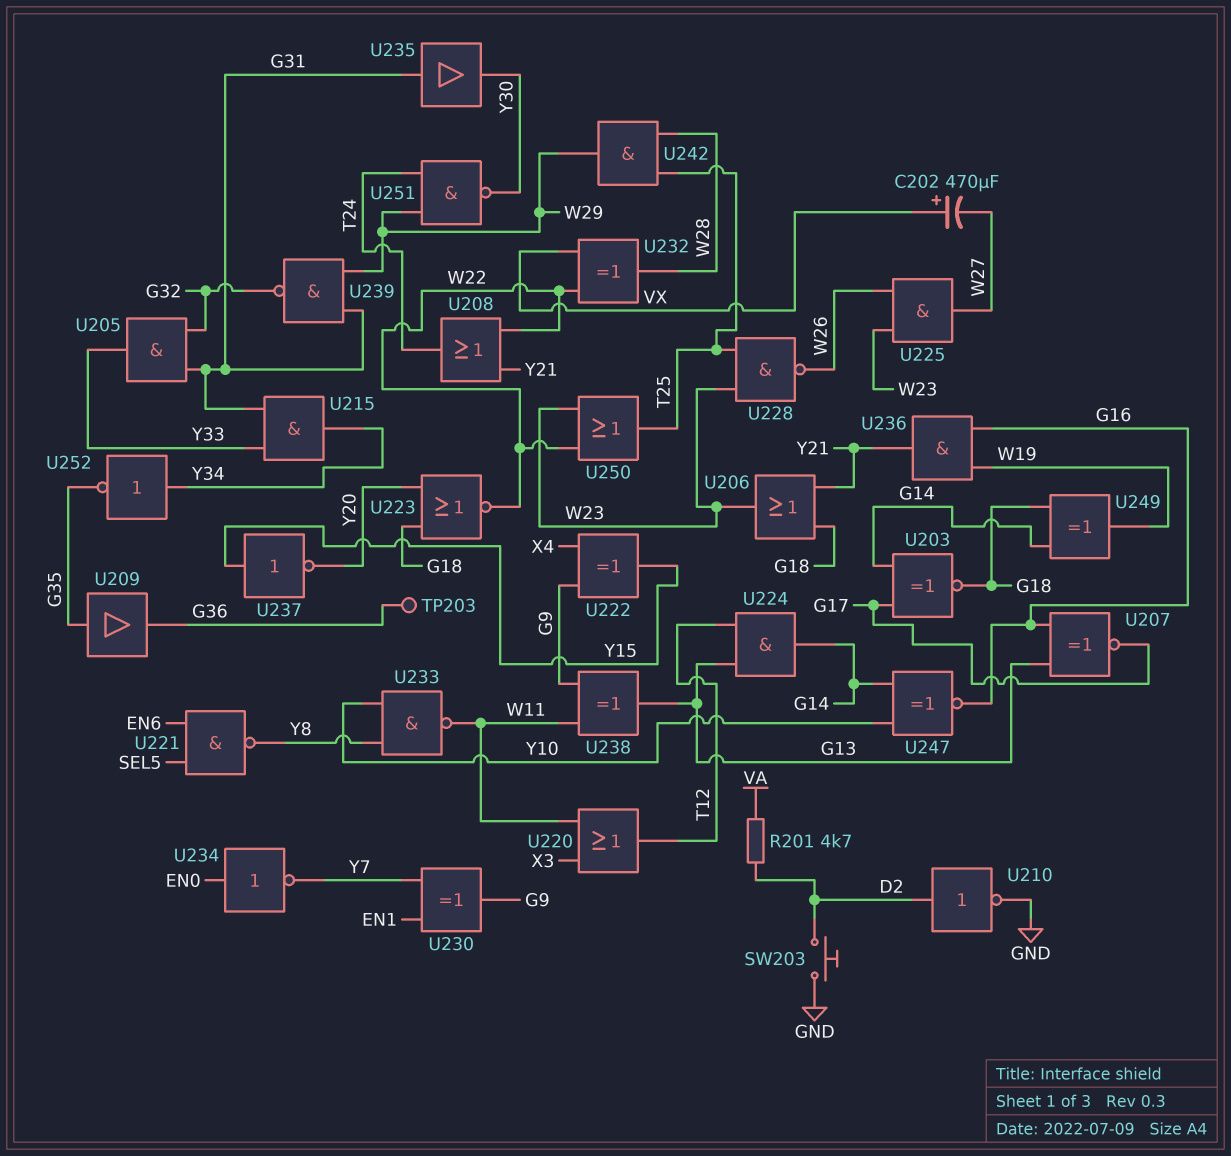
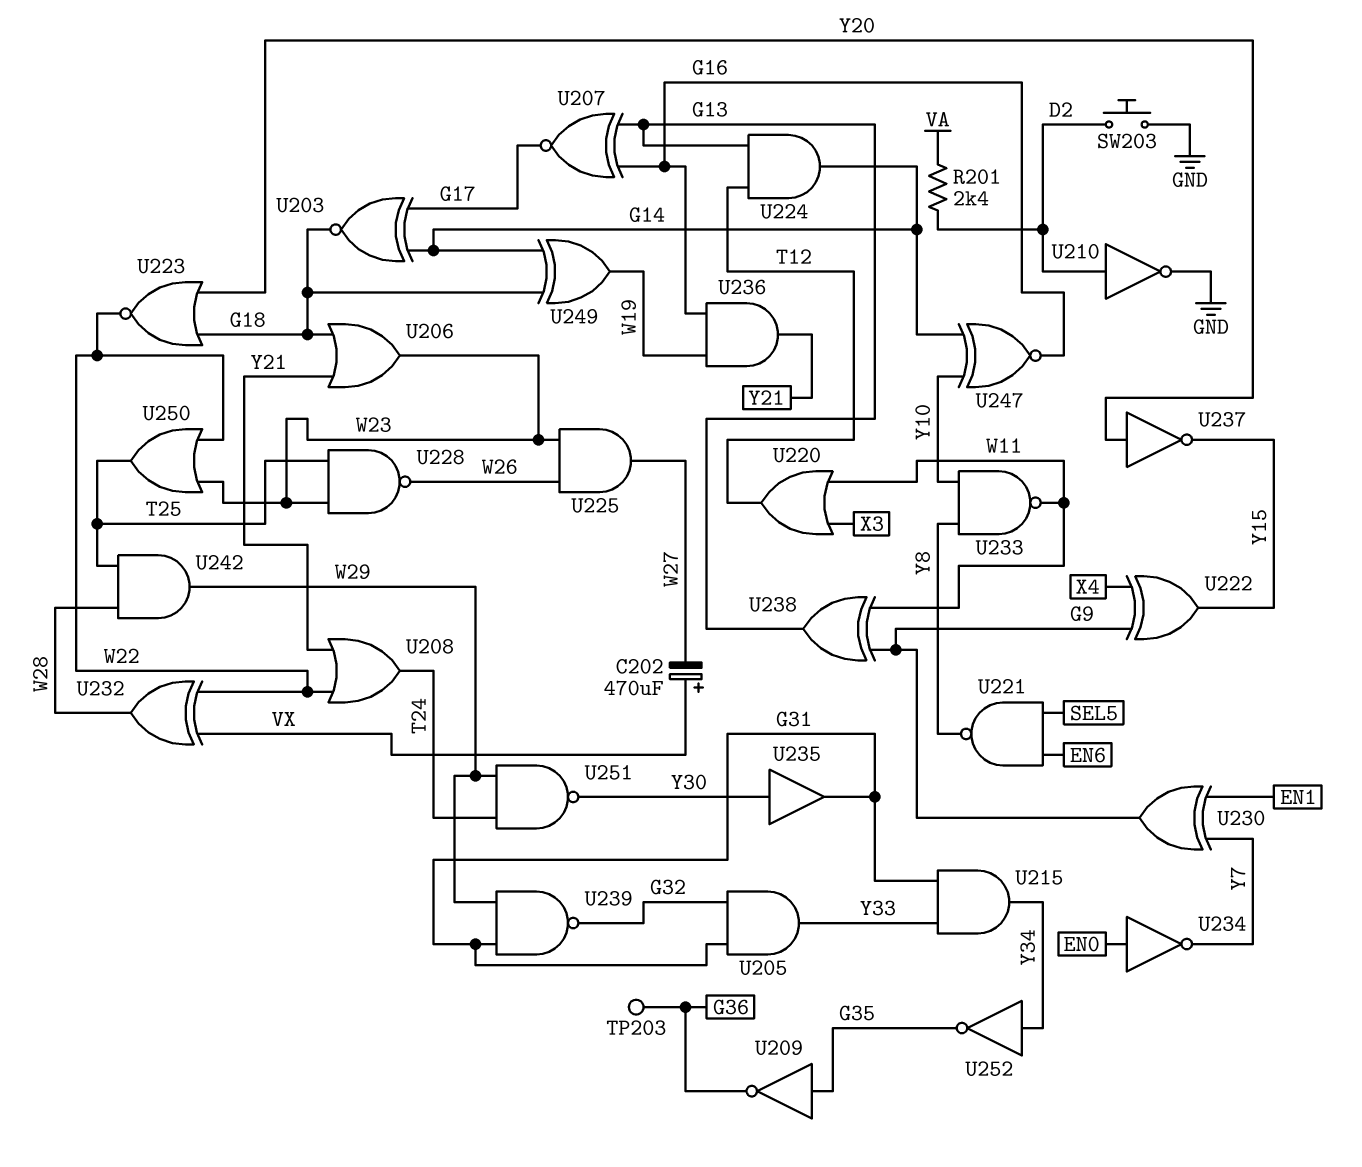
R201: 4.7k (D2, VA) -> 2.4k (D2, VA)
U209: buffer (in G35, out G36) -> NOT (in G35, out G36)
U235: buffer (in G31, out Y30) -> buffer (in Y30, out G31)
U237: NOT (in Y15, out Y20) -> NOT (in Y20, out Y15)

